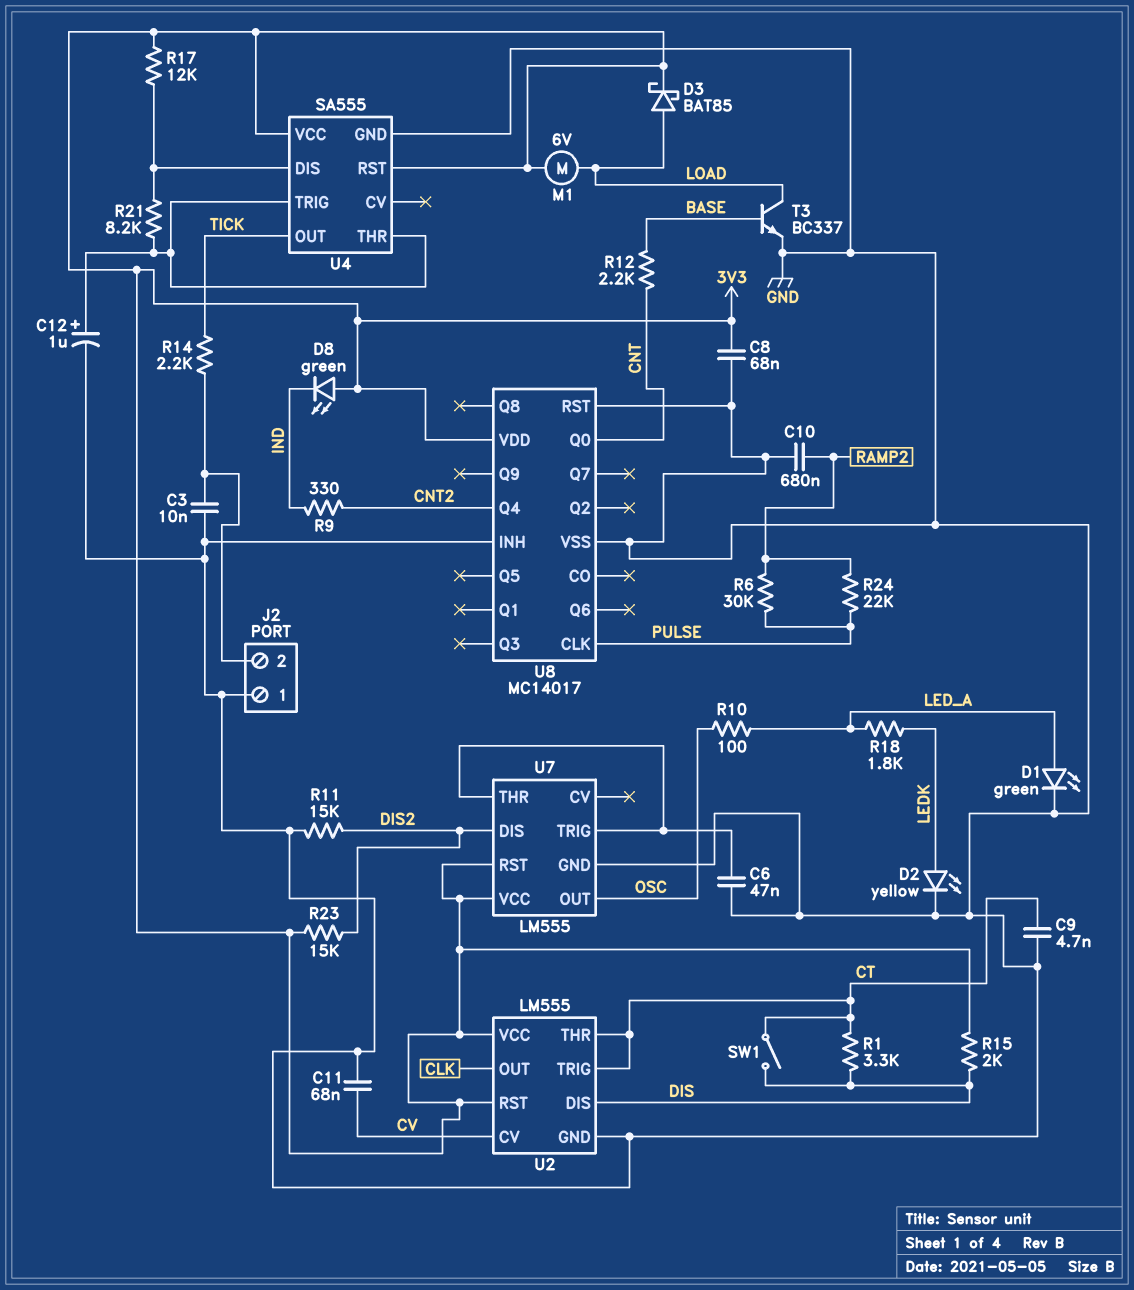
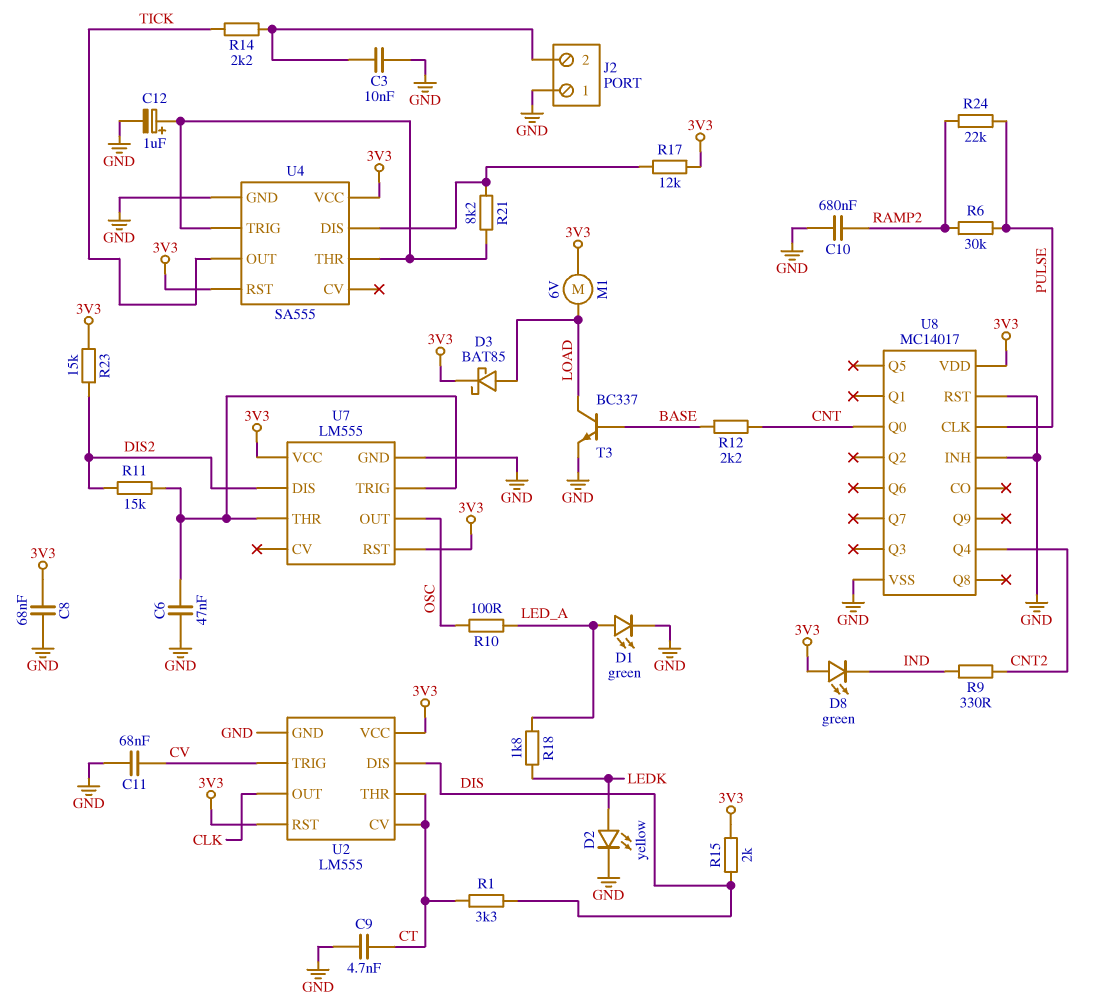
R11: 15k (DIS2, GND) -> 15k (DIS2, U7/THR)
SW1: switch (CT, DIS) -> none
U2 pin CV: CV -> CT
U2 pin TRIG: CT -> CV

